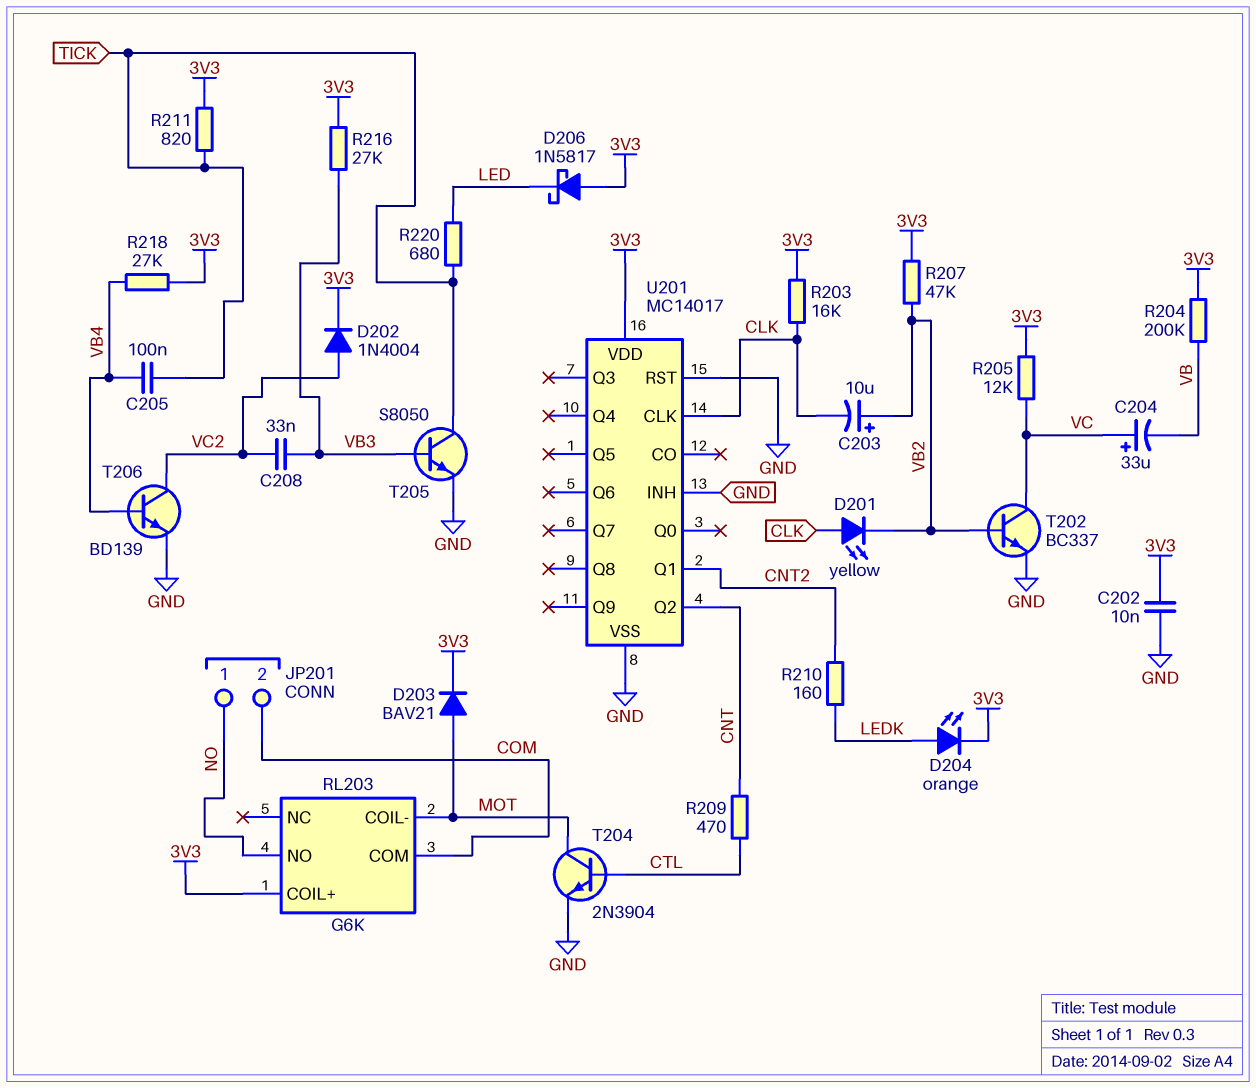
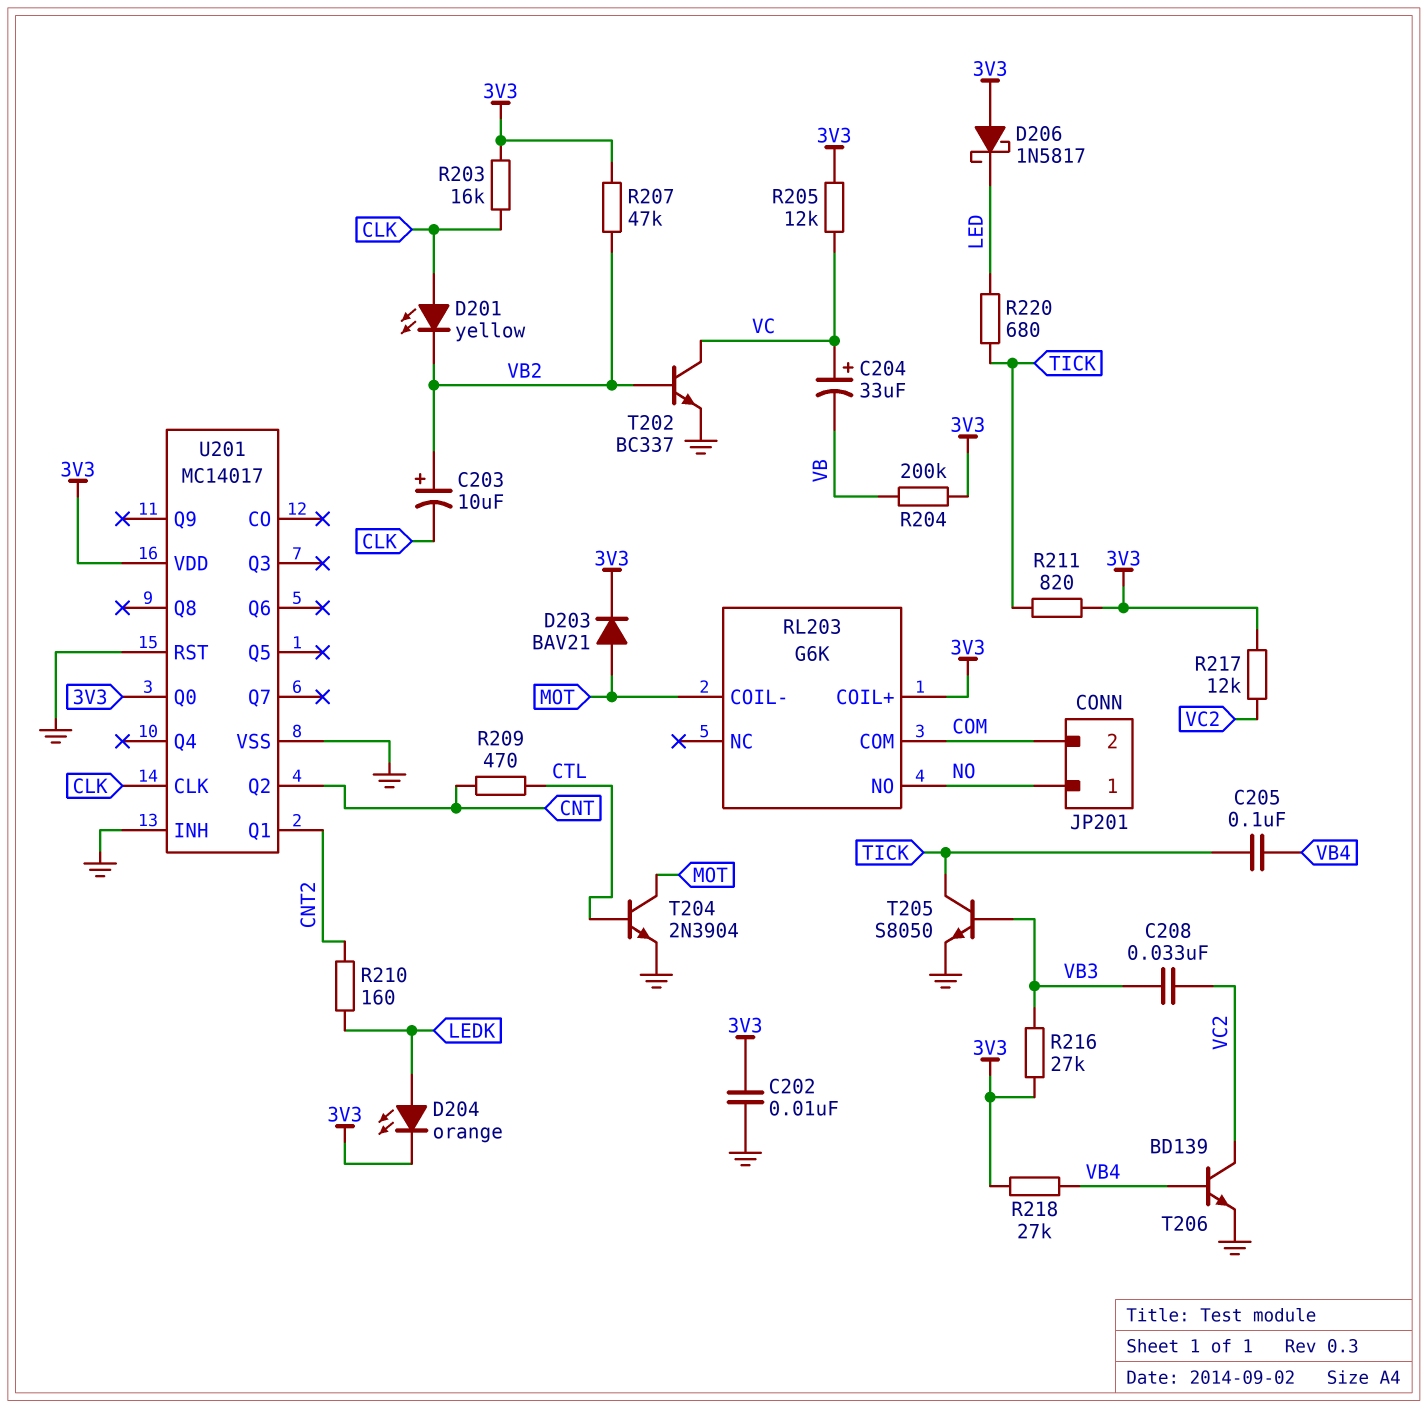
D202: diode 1N4004 (A VC2, K 3V3) -> none
R217: none -> 12k (3V3, VC2)
U201 pin Q0: none -> 3V3

